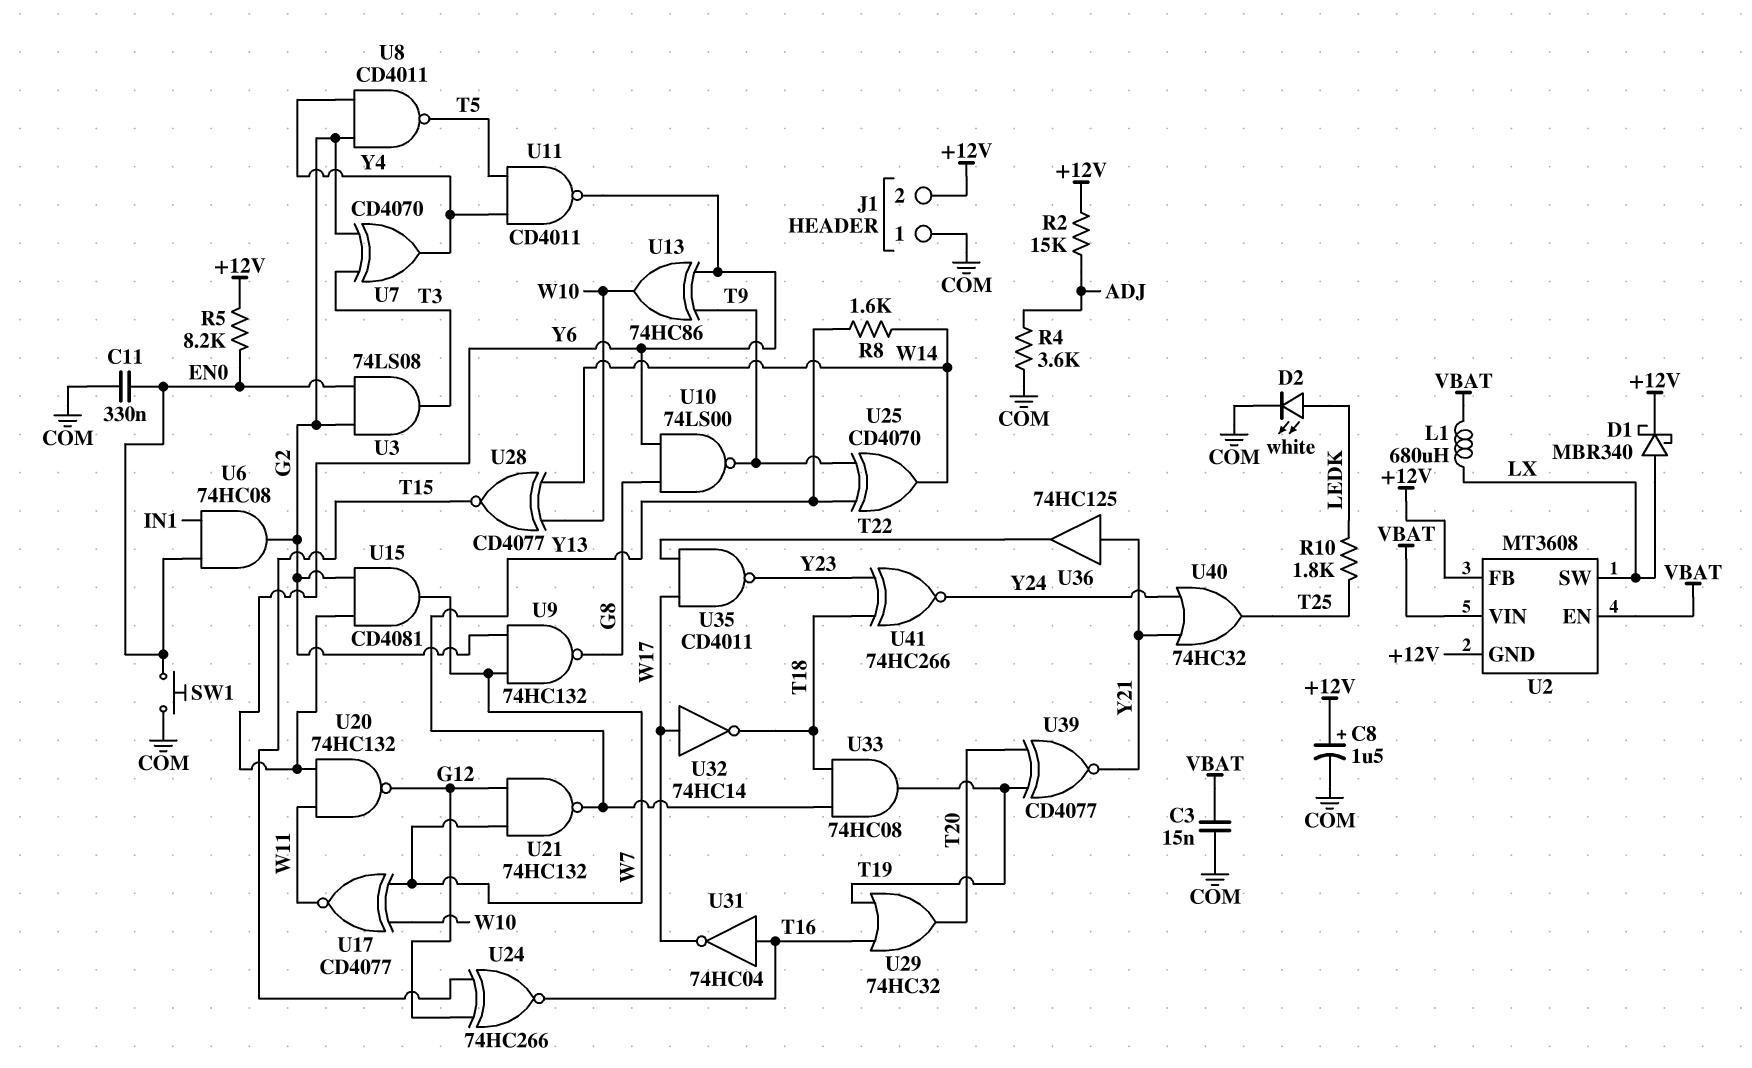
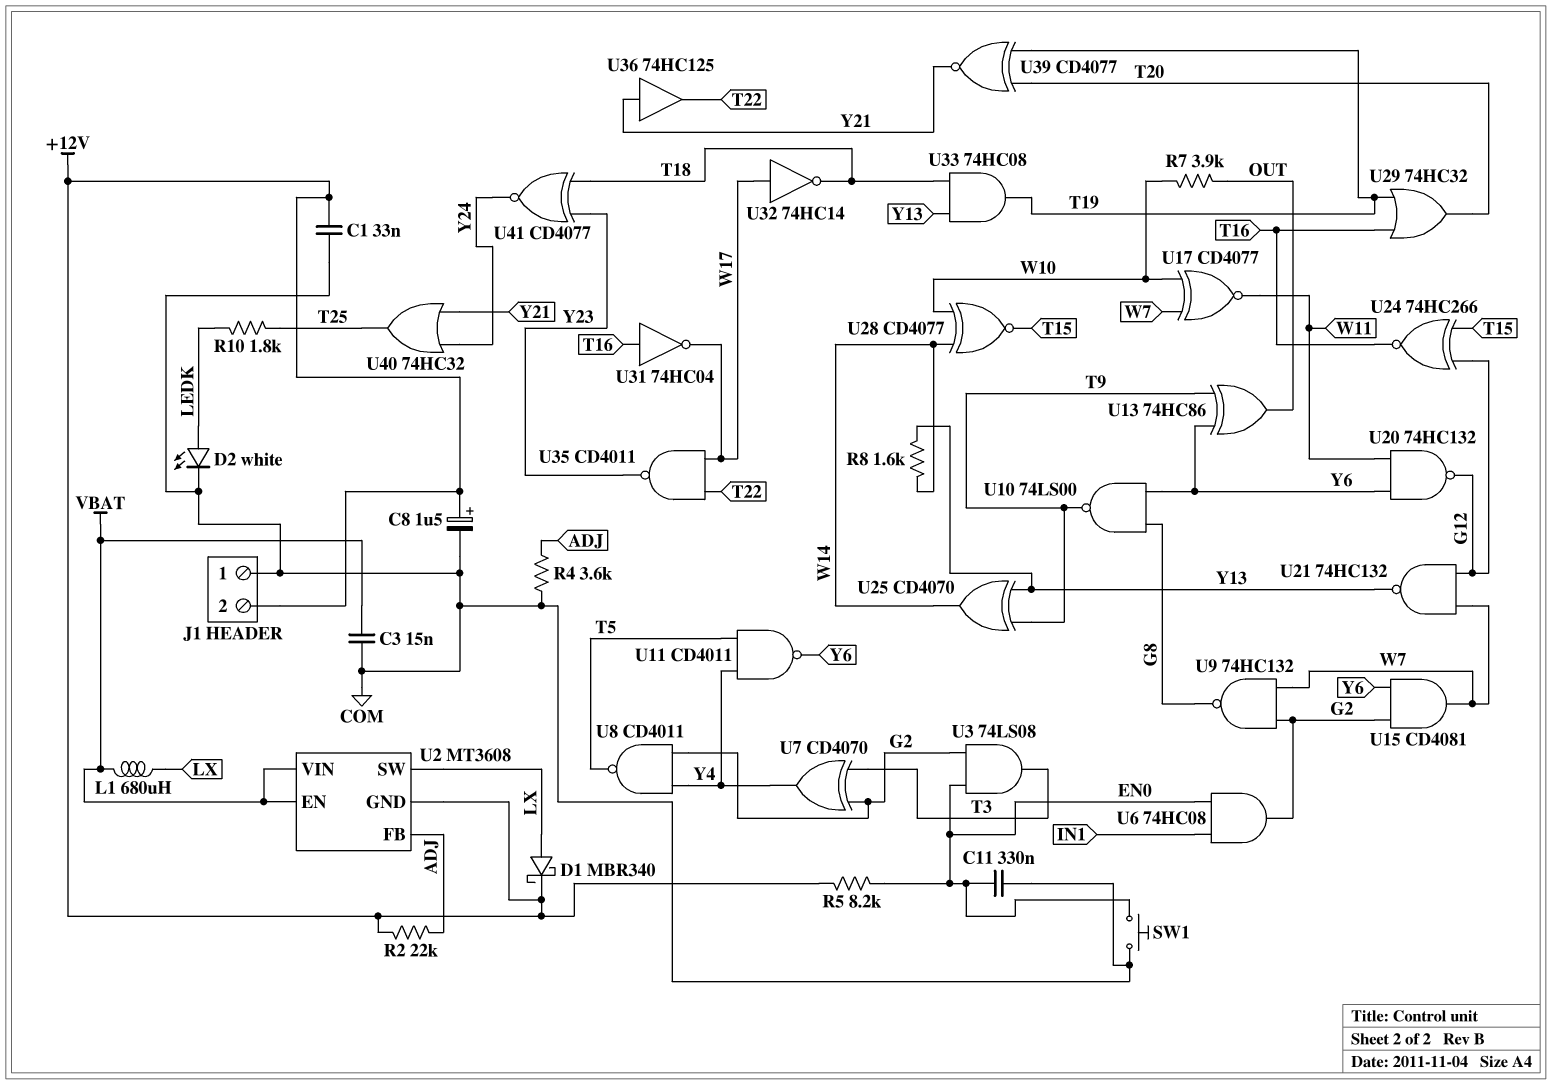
C1: none -> 33nF (+12V, COM)
R2: 15k (+12V, ADJ) -> 22k (+12V, ADJ)
R7: none -> 3.9k (OUT, W10)
U2 pin FB: +12V -> ADJ
U13: XOR 74HC86 (in T9, in Y6, out W10) -> XOR 74HC86 (in T9, in Y6, out OUT)
U41: XNOR 74HC266 (in T18, in Y23, out Y24) -> XNOR CD4077 (in T18, in Y23, out Y24)

